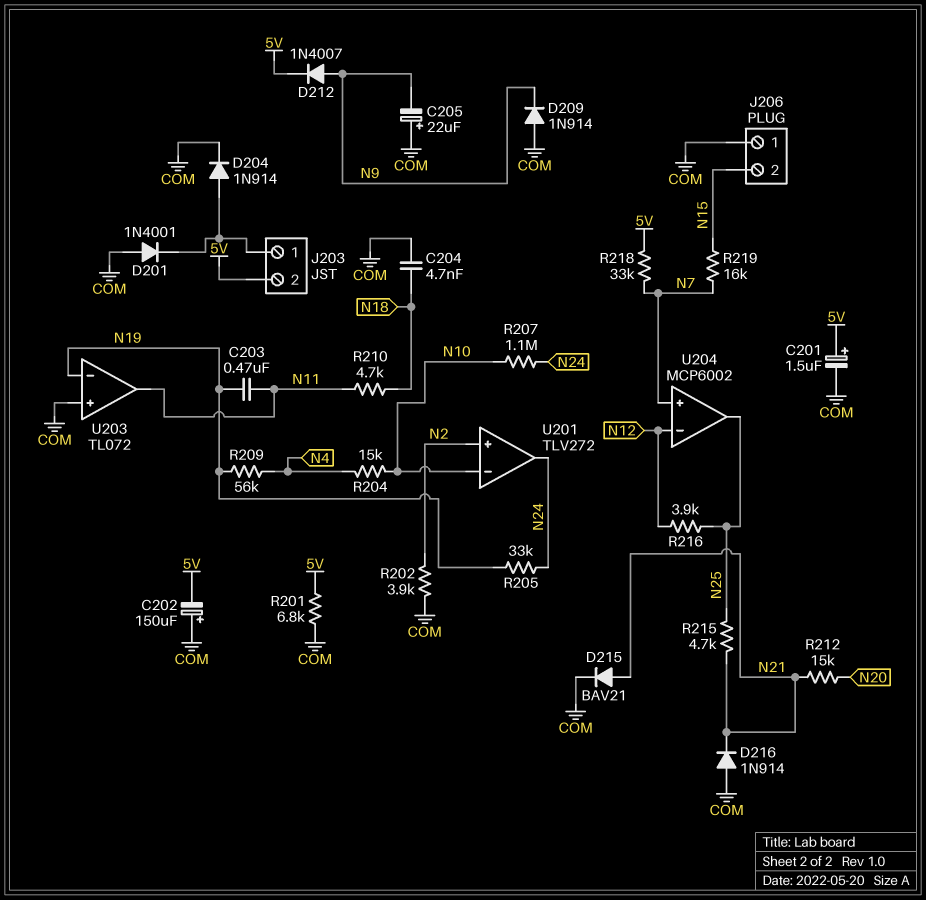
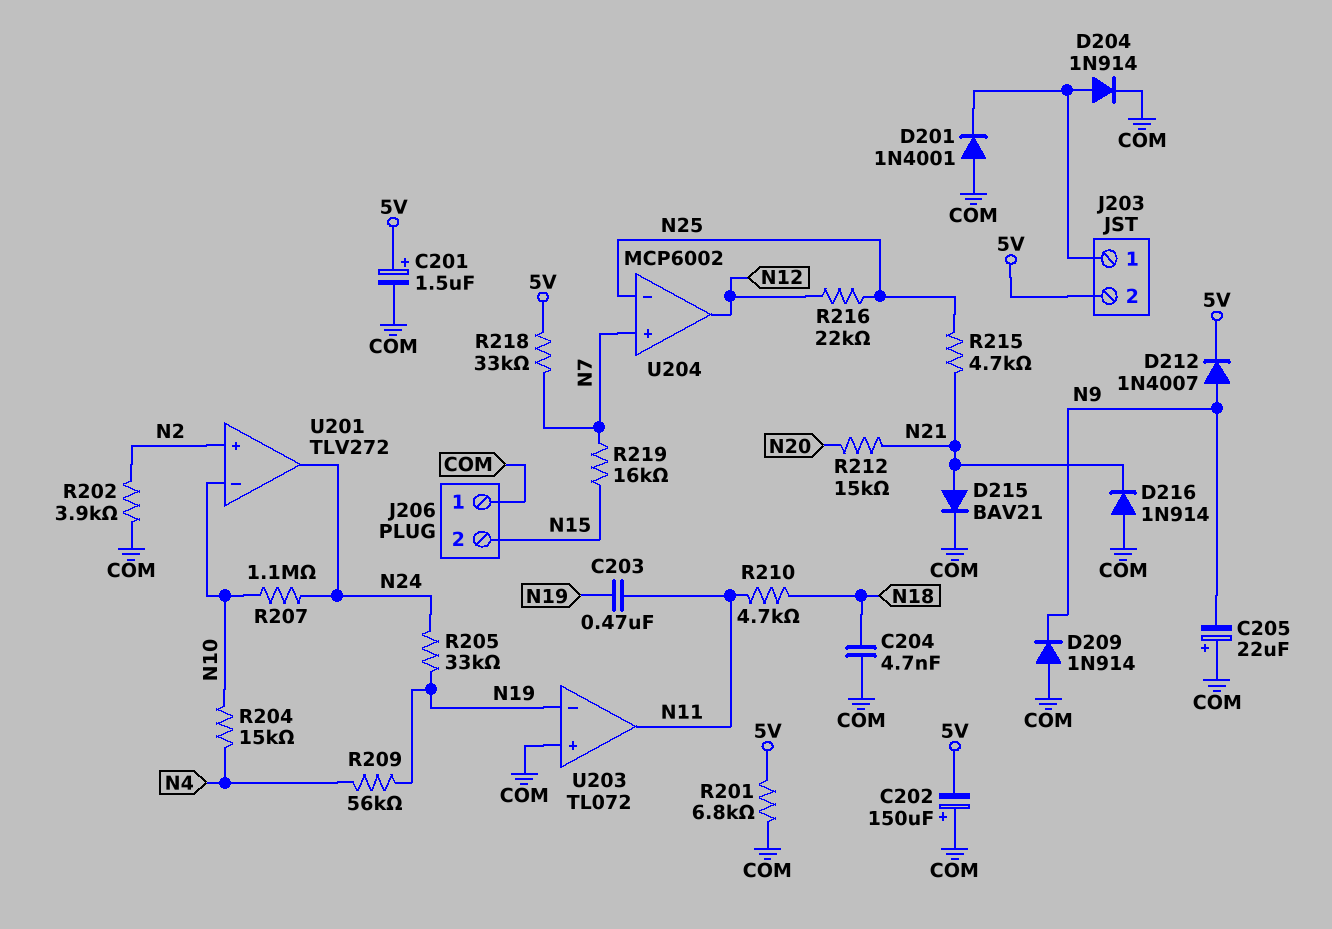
R216: 3.9k (N12, N25) -> 22k (N12, N25)
U204 pin in-: N12 -> N25
U204 pin out: N25 -> N12

